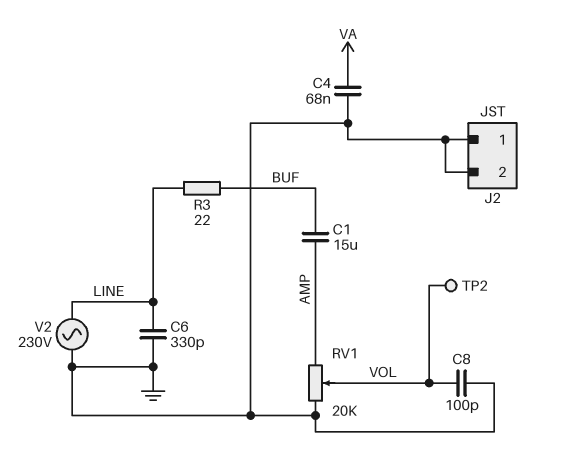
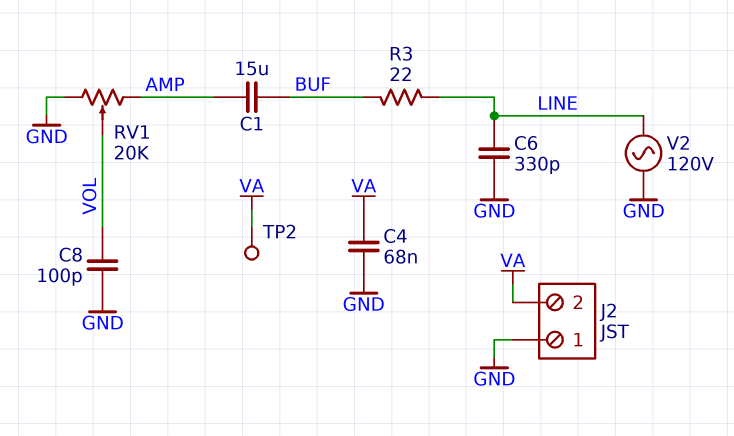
J2 pin 2: GND -> VA
TP2: test point (VOL) -> test point (VA)
V2: AC 230V (GND, LINE) -> AC 120V (GND, LINE)

